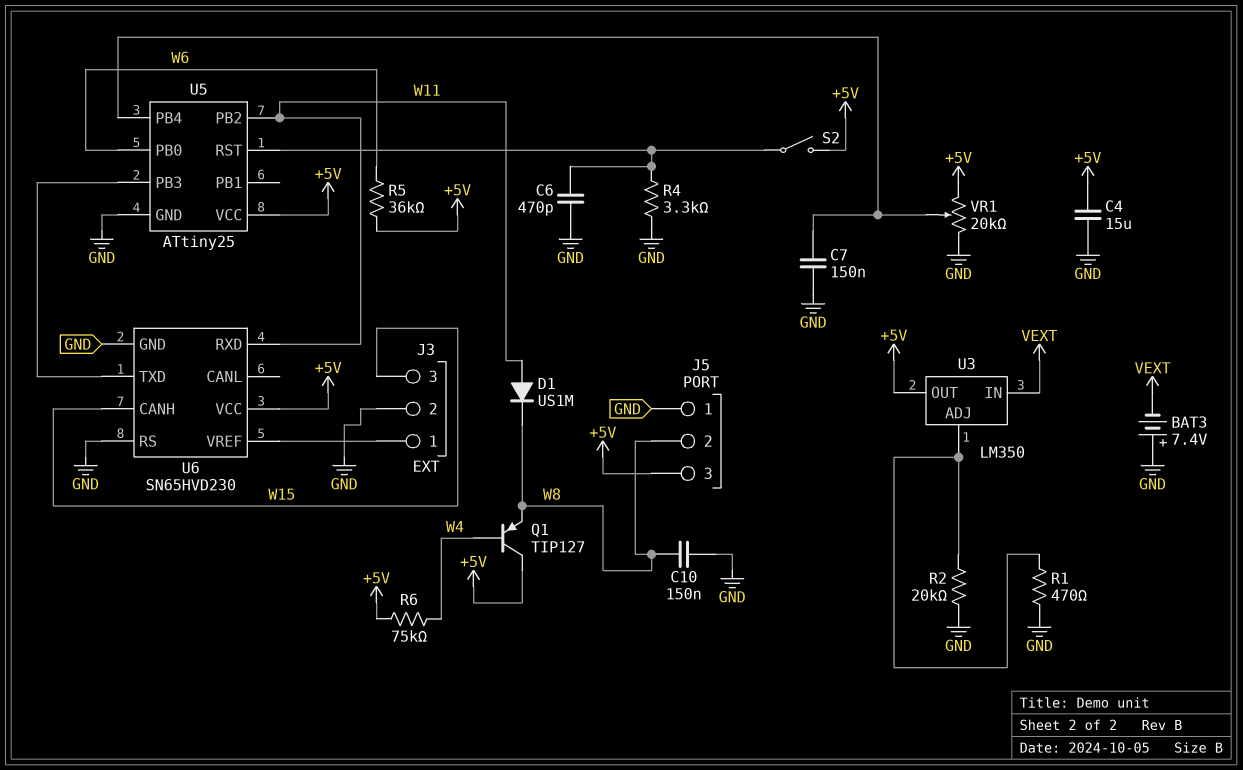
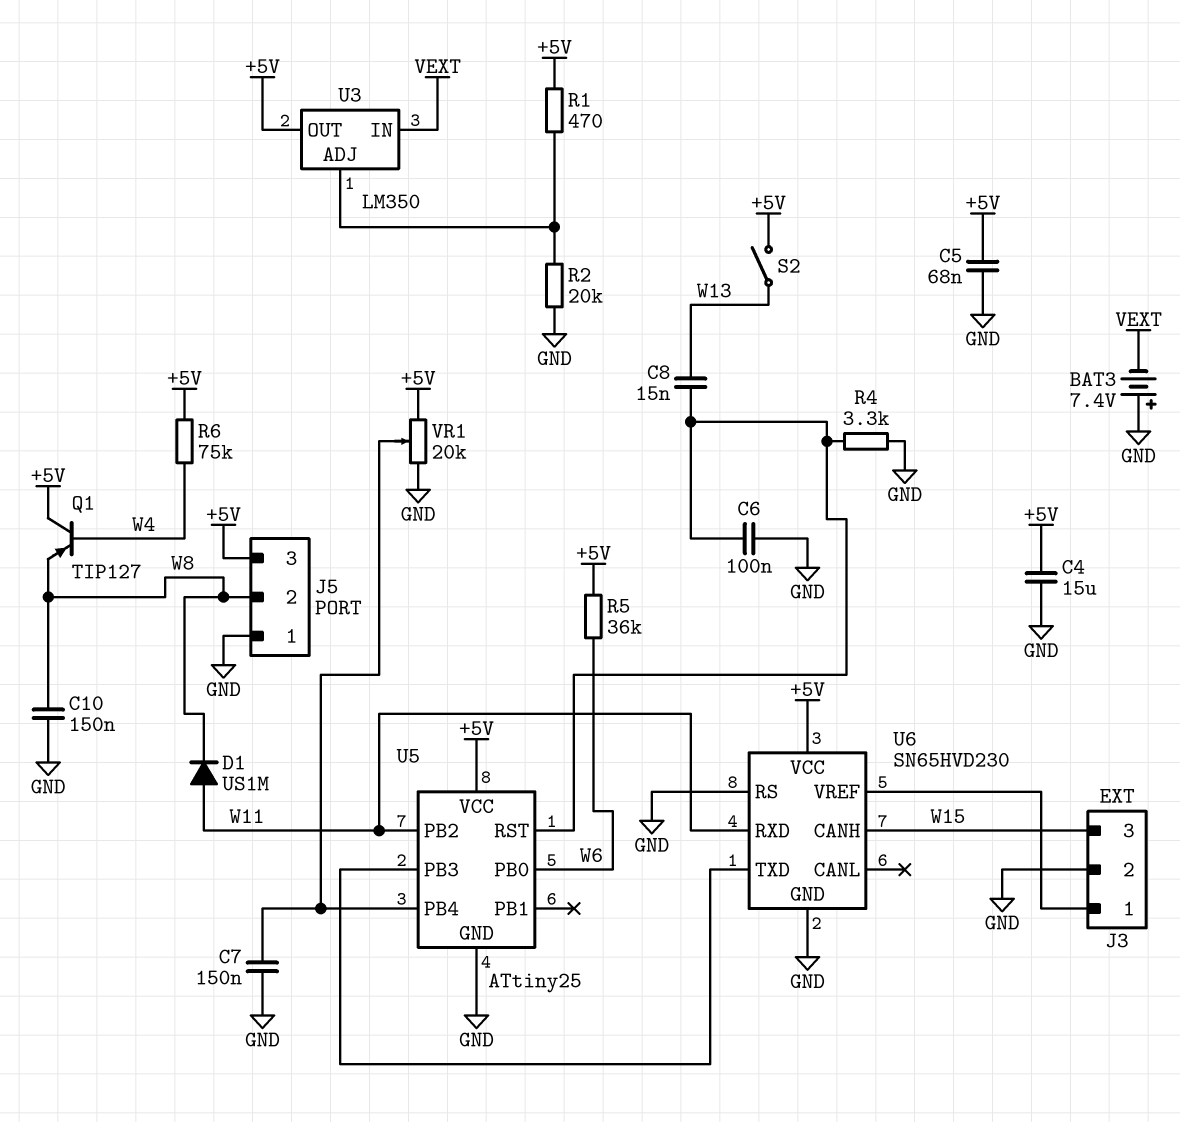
C5: none -> 68nF (+5V, GND)
C6: 470pF (GND, U5/RST) -> 100nF (GND, U5/RST)
C8: none -> 15nF (U5/RST, W13)
R1: 470 (GND, U3/ADJ) -> 470 (+5V, U3/ADJ)
S2: switch (+5V, U5/RST) -> switch (+5V, W13)

